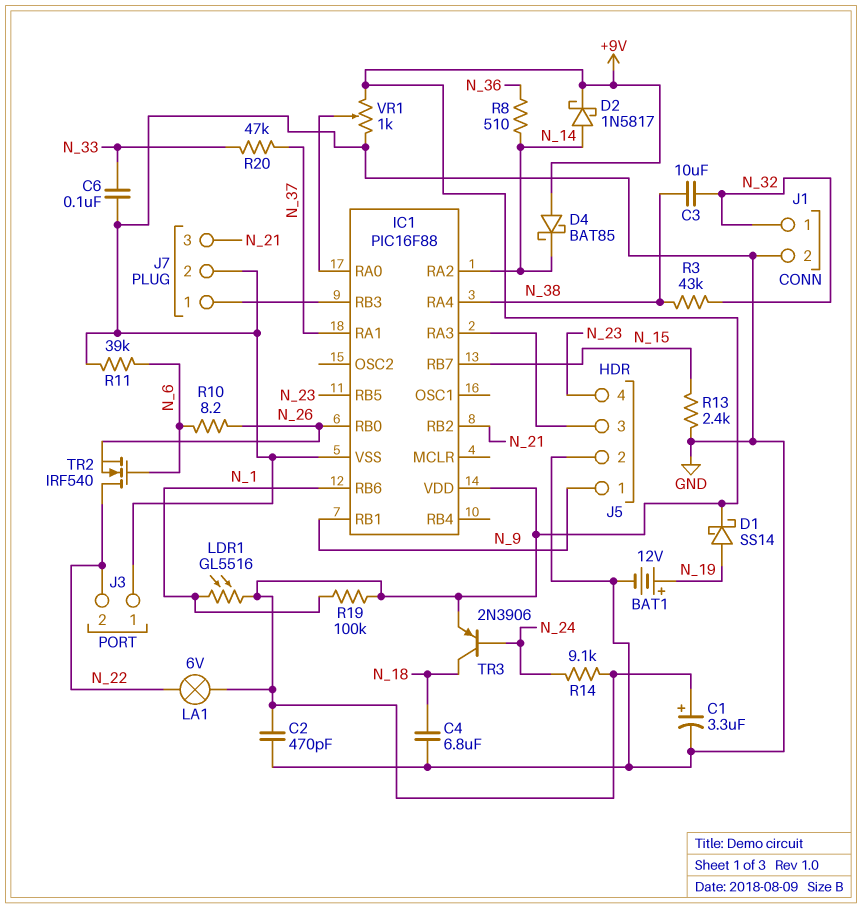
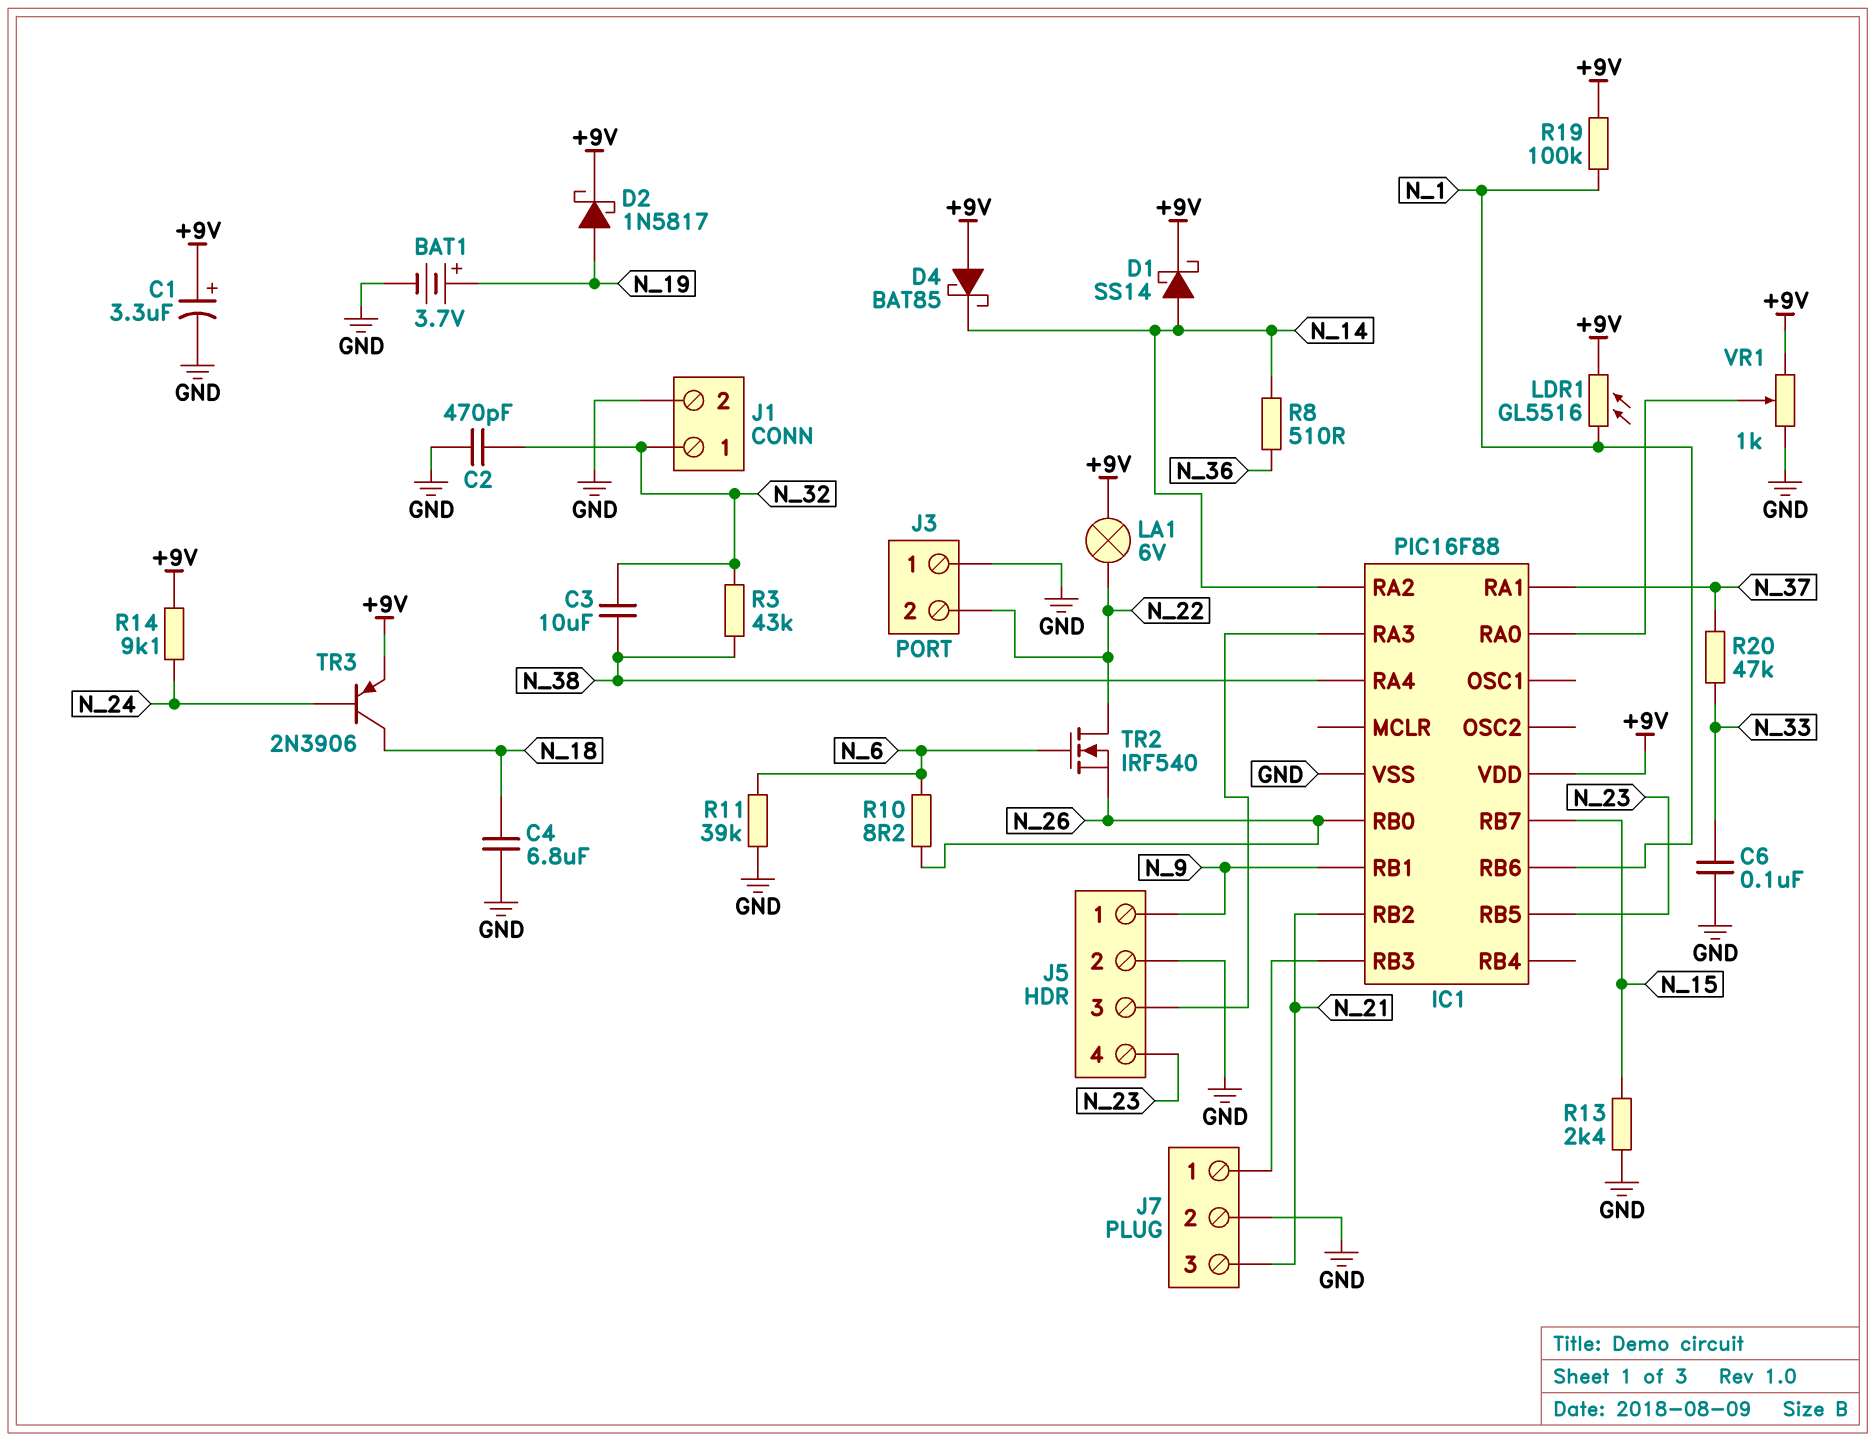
BAT1: 12V (plus N_19, minus GND) -> 3.7V (plus N_19, minus GND)
C2: 470pF (+9V, GND) -> 470pF (GND, N_32)
D1: schottky SS14 (A N_19, K +9V) -> schottky SS14 (A N_14, K +9V)
D2: schottky 1N5817 (A N_14, K +9V) -> schottky 1N5817 (A N_19, K +9V)

